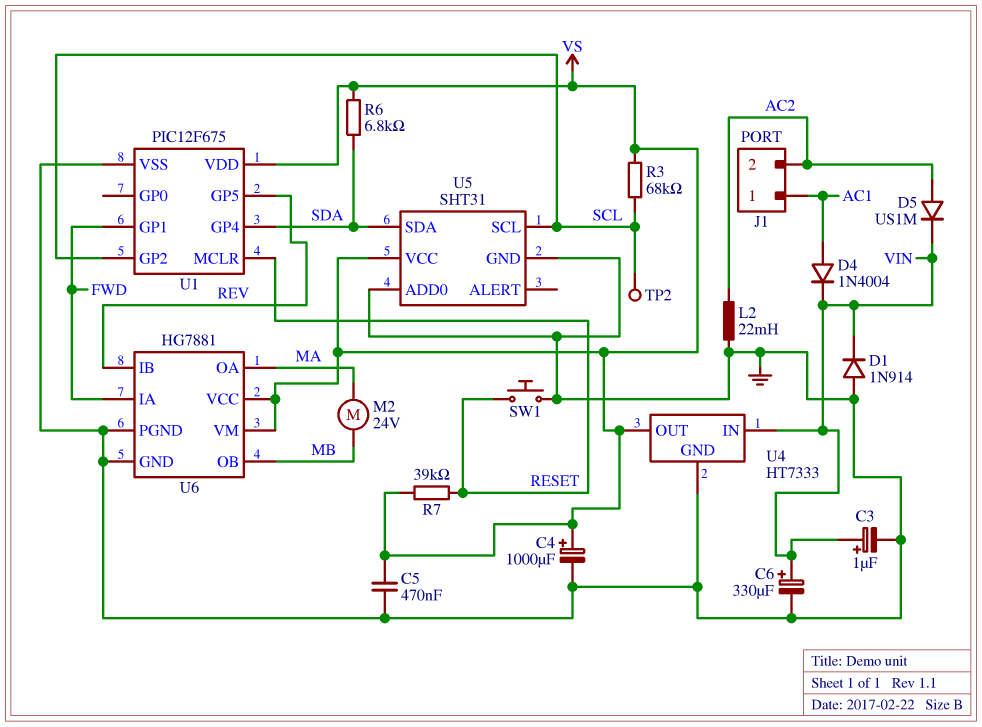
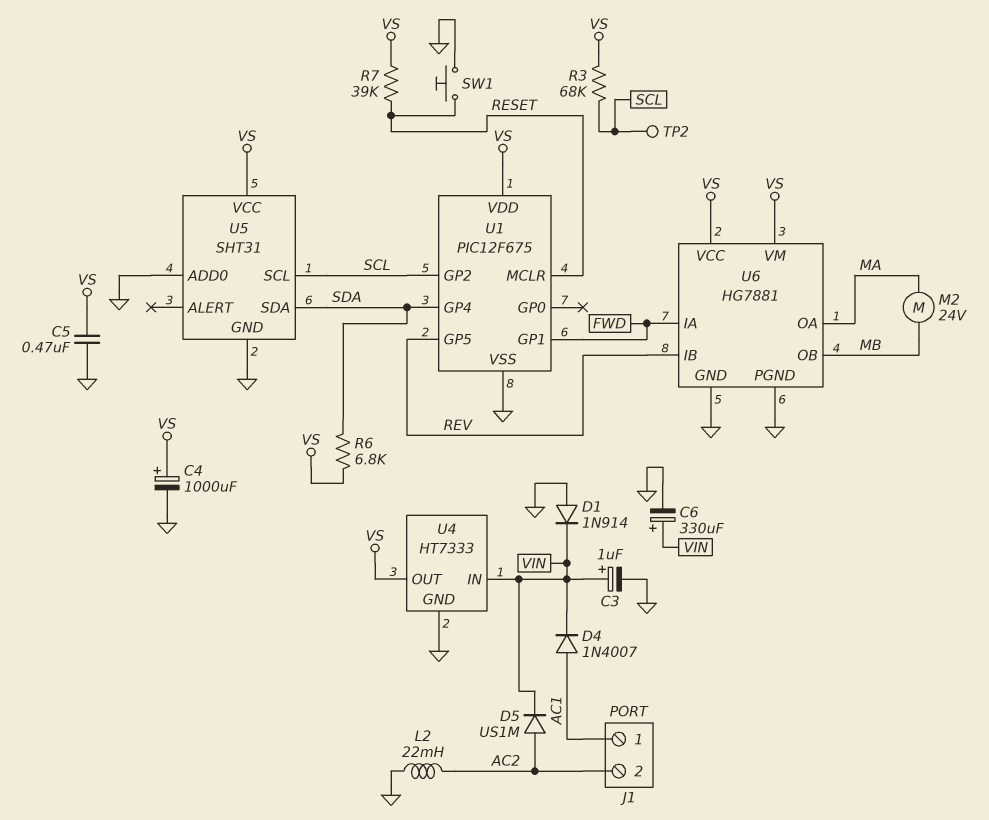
D4: diode 1N4004 (A AC1, K VIN) -> diode 1N4007 (A AC1, K VIN)

